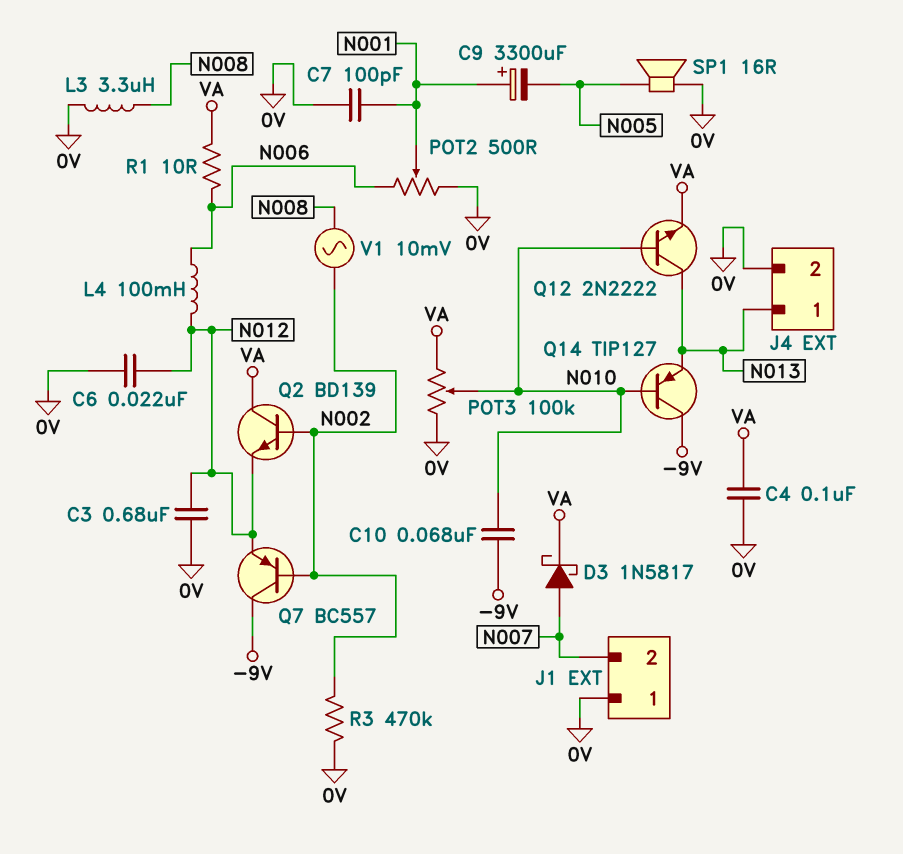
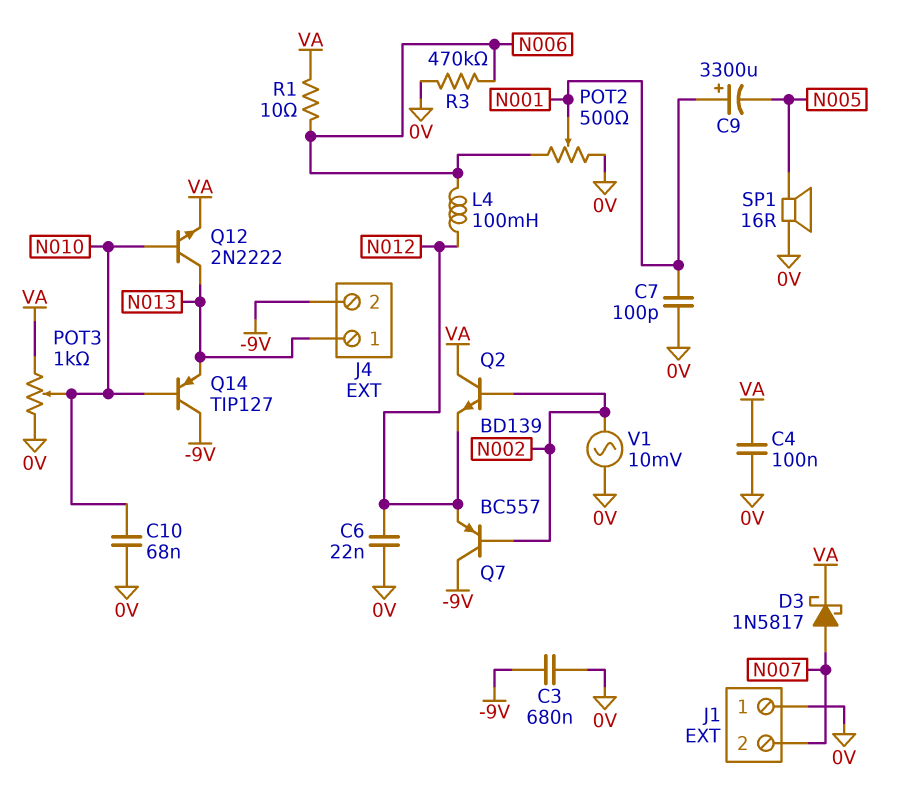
C3: 680nF (0V, N012) -> 680nF (-9V, 0V)
C10: 68nF (-9V, N010) -> 68nF (0V, N010)
J4 pin 2: 0V -> -9V
L3: 3.3uH (0V, N008) -> none
POT3: 100k (0V, VA, wiper N010) -> 1k (0V, VA, wiper N010)
R3: 470k (0V, N002) -> 470k (0V, N006)
V1: AC 10mV (N002, N008) -> AC 10mV (0V, N002)

